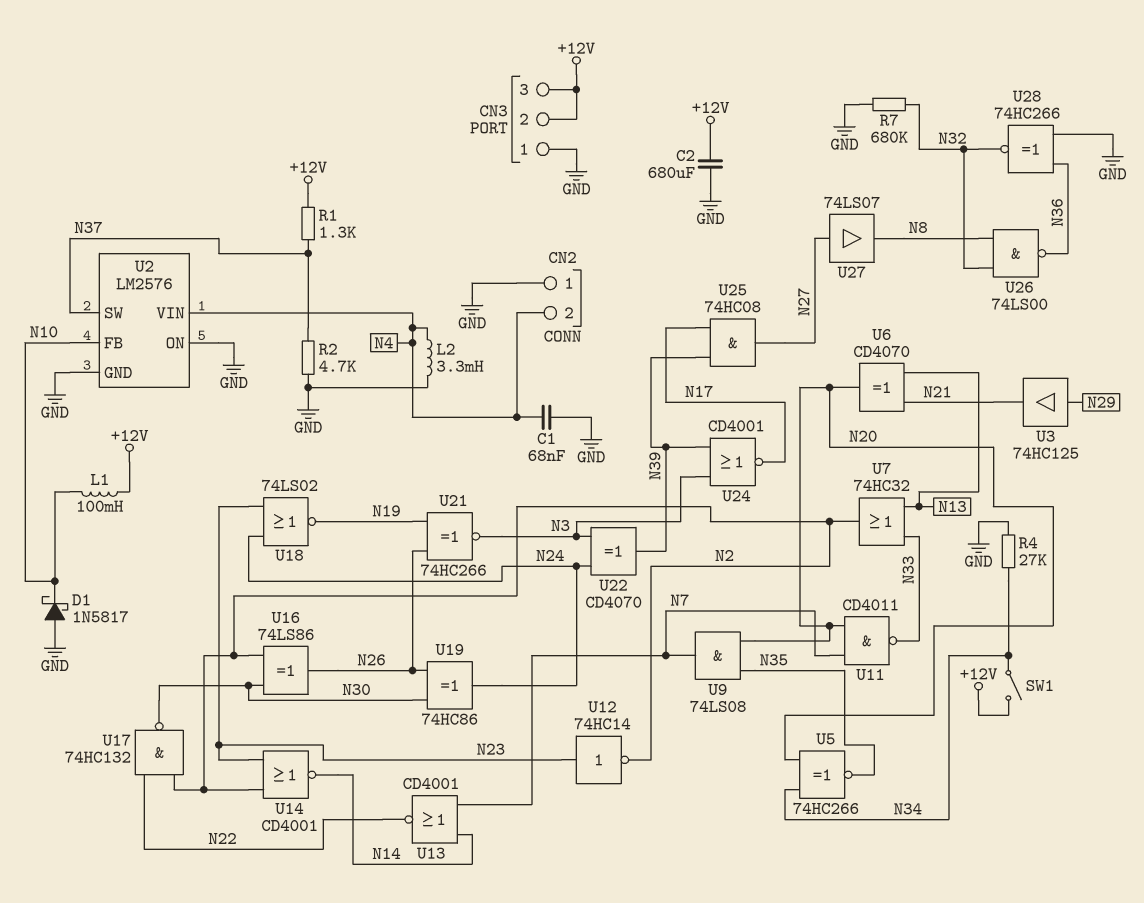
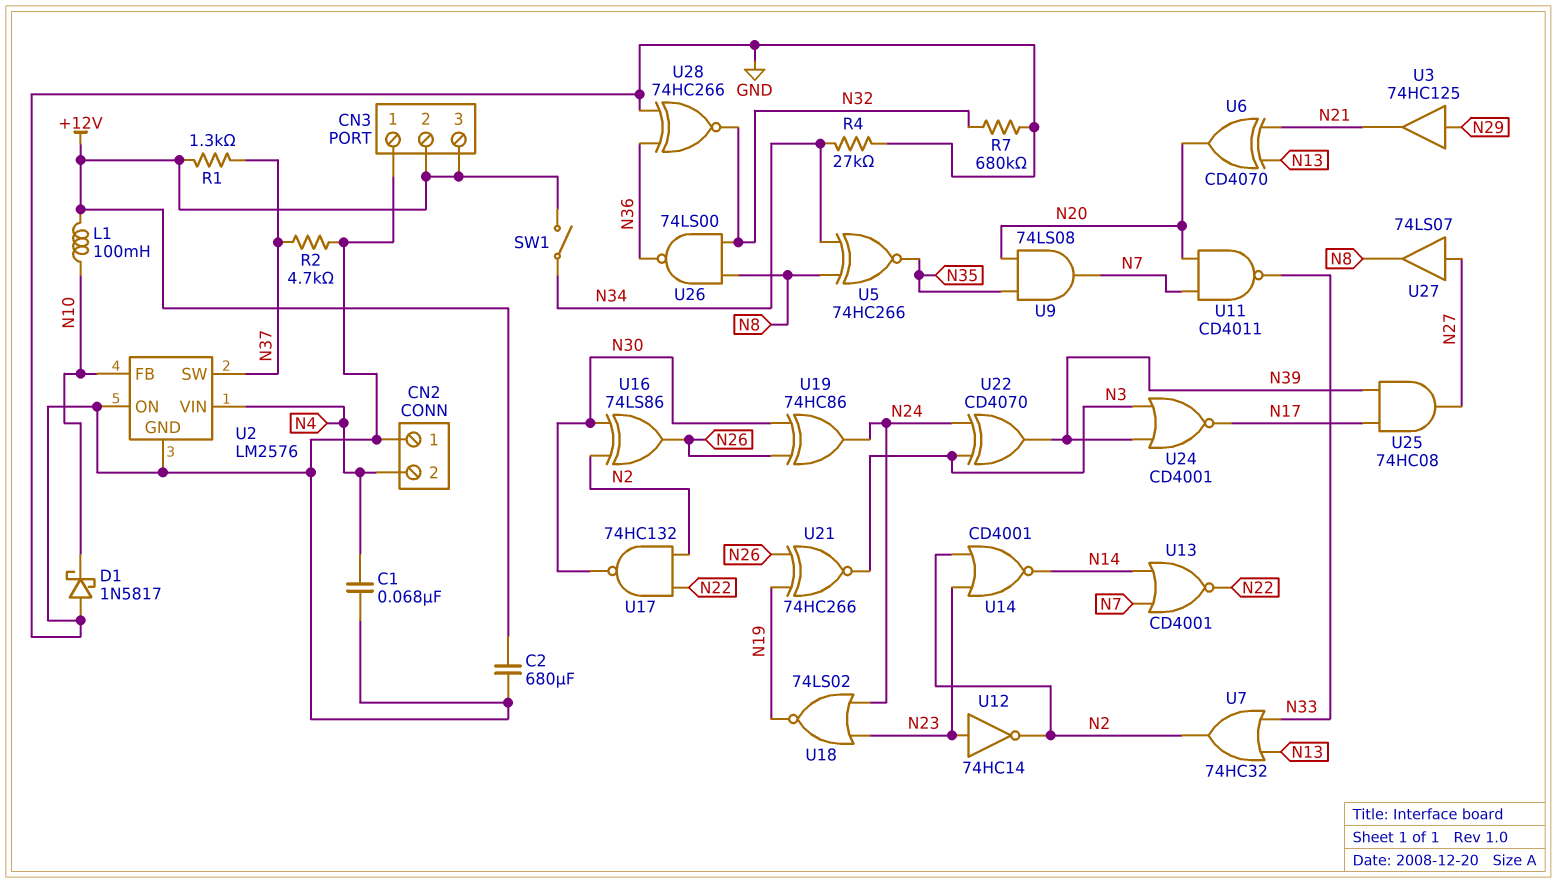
L2: 3.3mH (GND, N4) -> none
U5: XNOR 74HC266 (in N20, in N34, out N35) -> XNOR 74HC266 (in N8, in N34, out N35)

